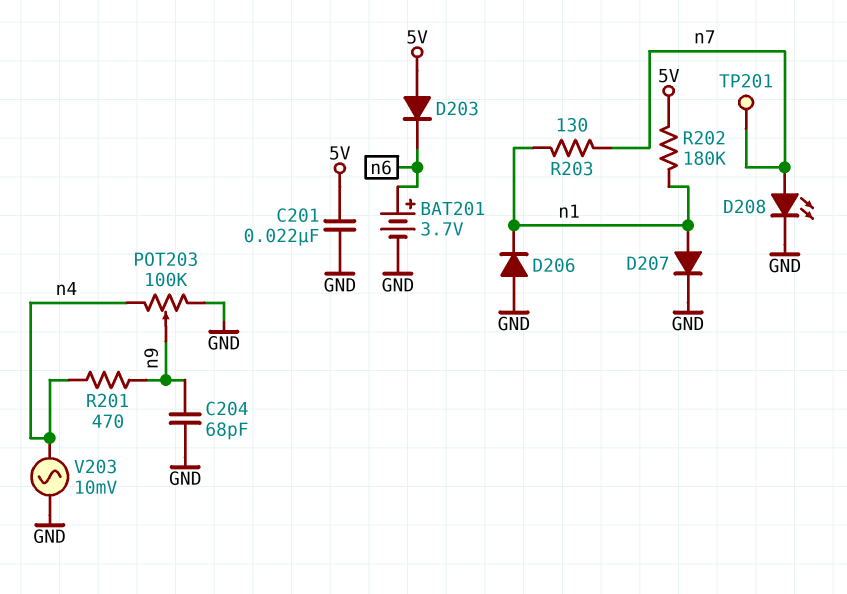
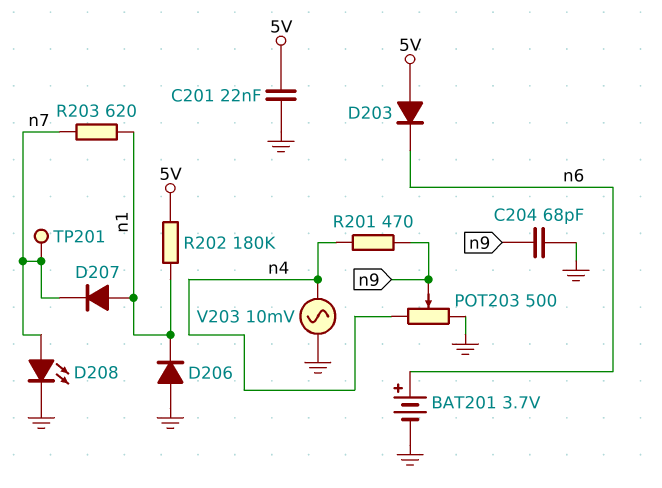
D207: diode (A n1, K GND) -> diode (A n1, K n7)
POT203: 100k (GND, n4, wiper n9) -> 500 (GND, n4, wiper n9)
R203: 130 (n1, n7) -> 620 (n1, n7)

